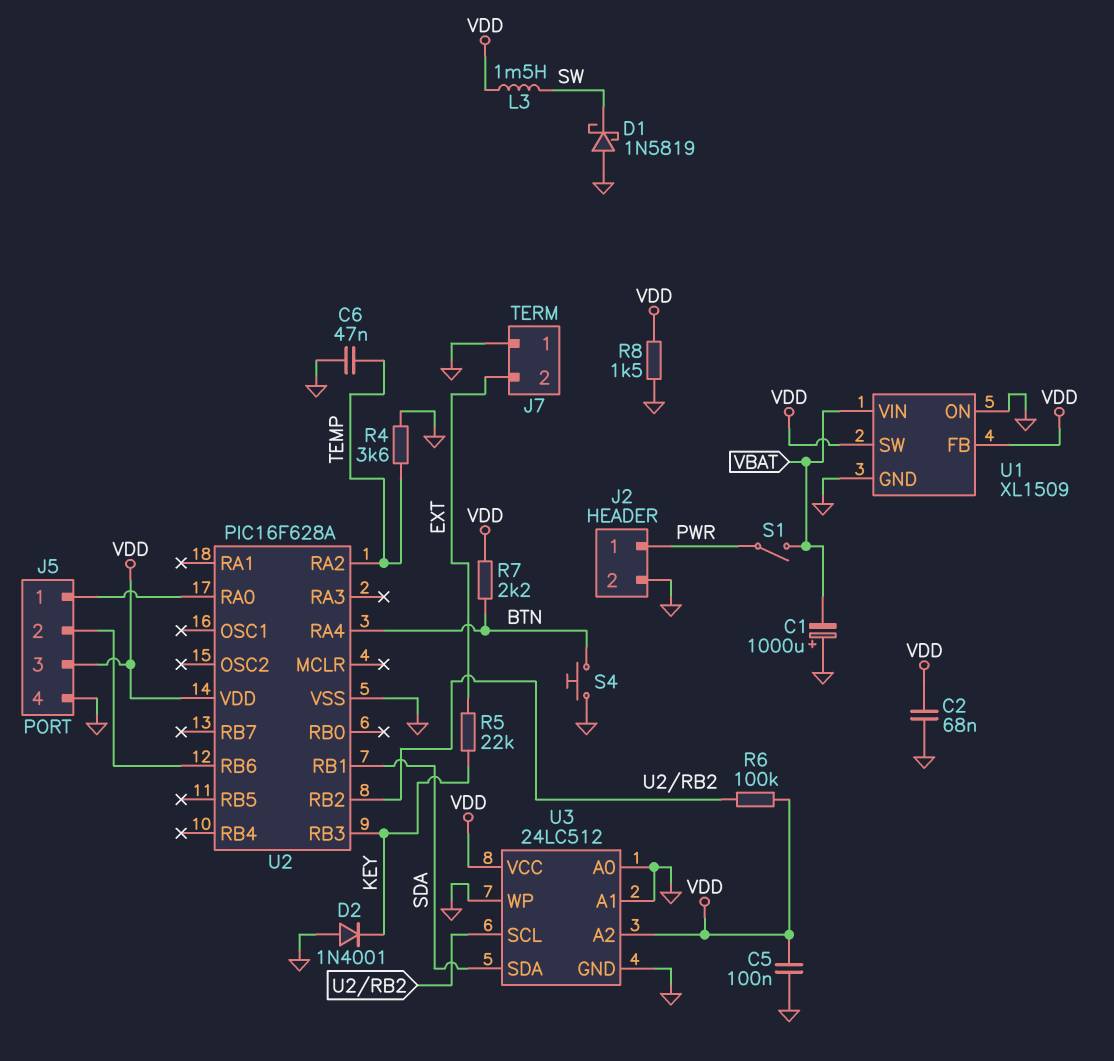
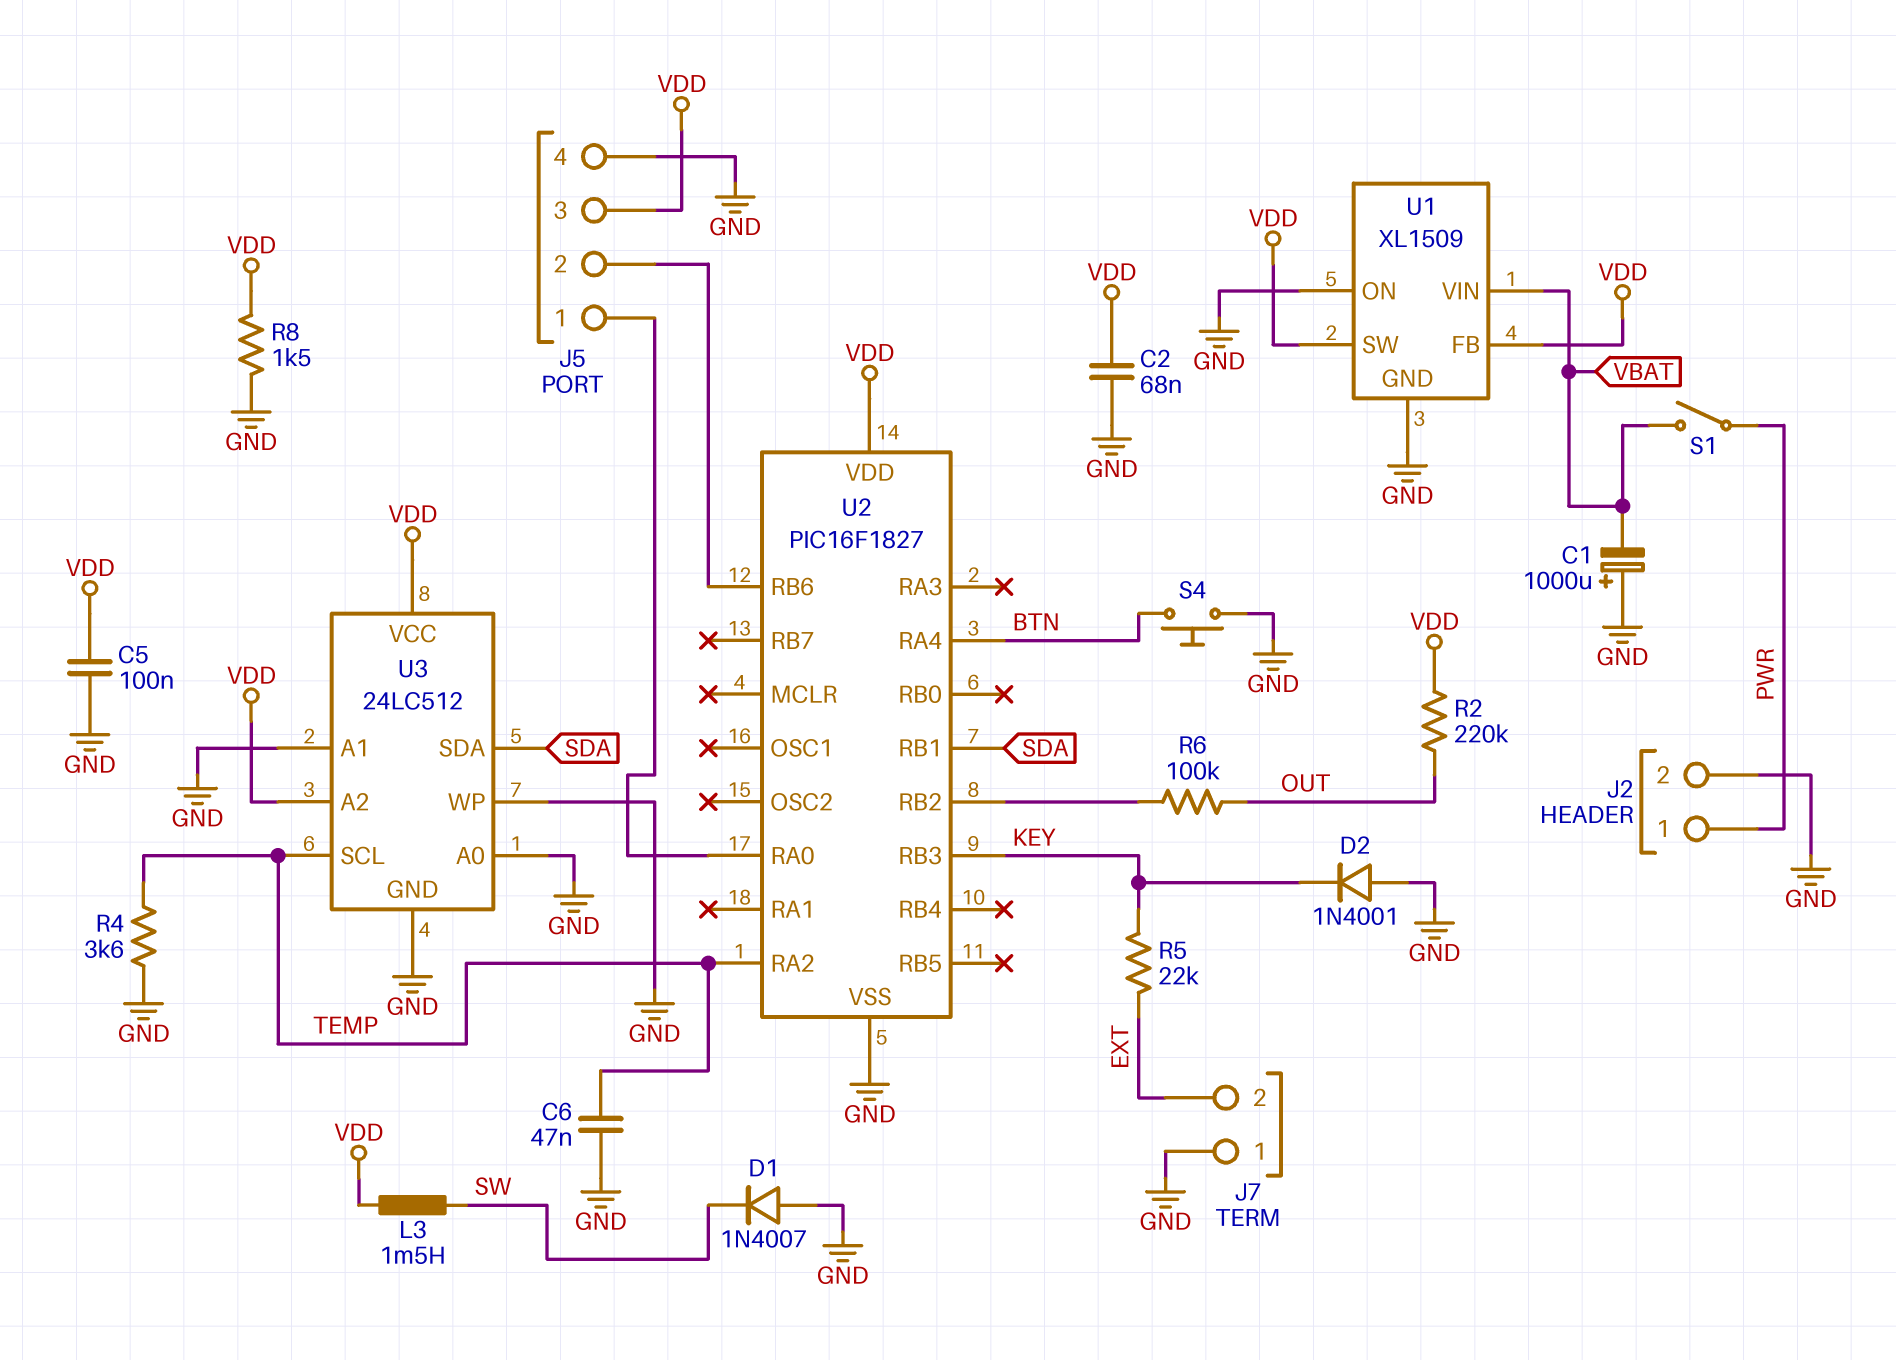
D1: schottky 1N5819 (A GND, K SW) -> diode 1N4007 (A GND, K SW)
R2: none -> 220k (OUT, VDD)
R6: 100k (U2/RB2, VDD) -> 100k (OUT, U2/RB2)
R7: 2.2k (BTN, VDD) -> none
U2: PIC16F628A -> PIC16F1827
U3 pin SCL: U2/RB2 -> TEMP

